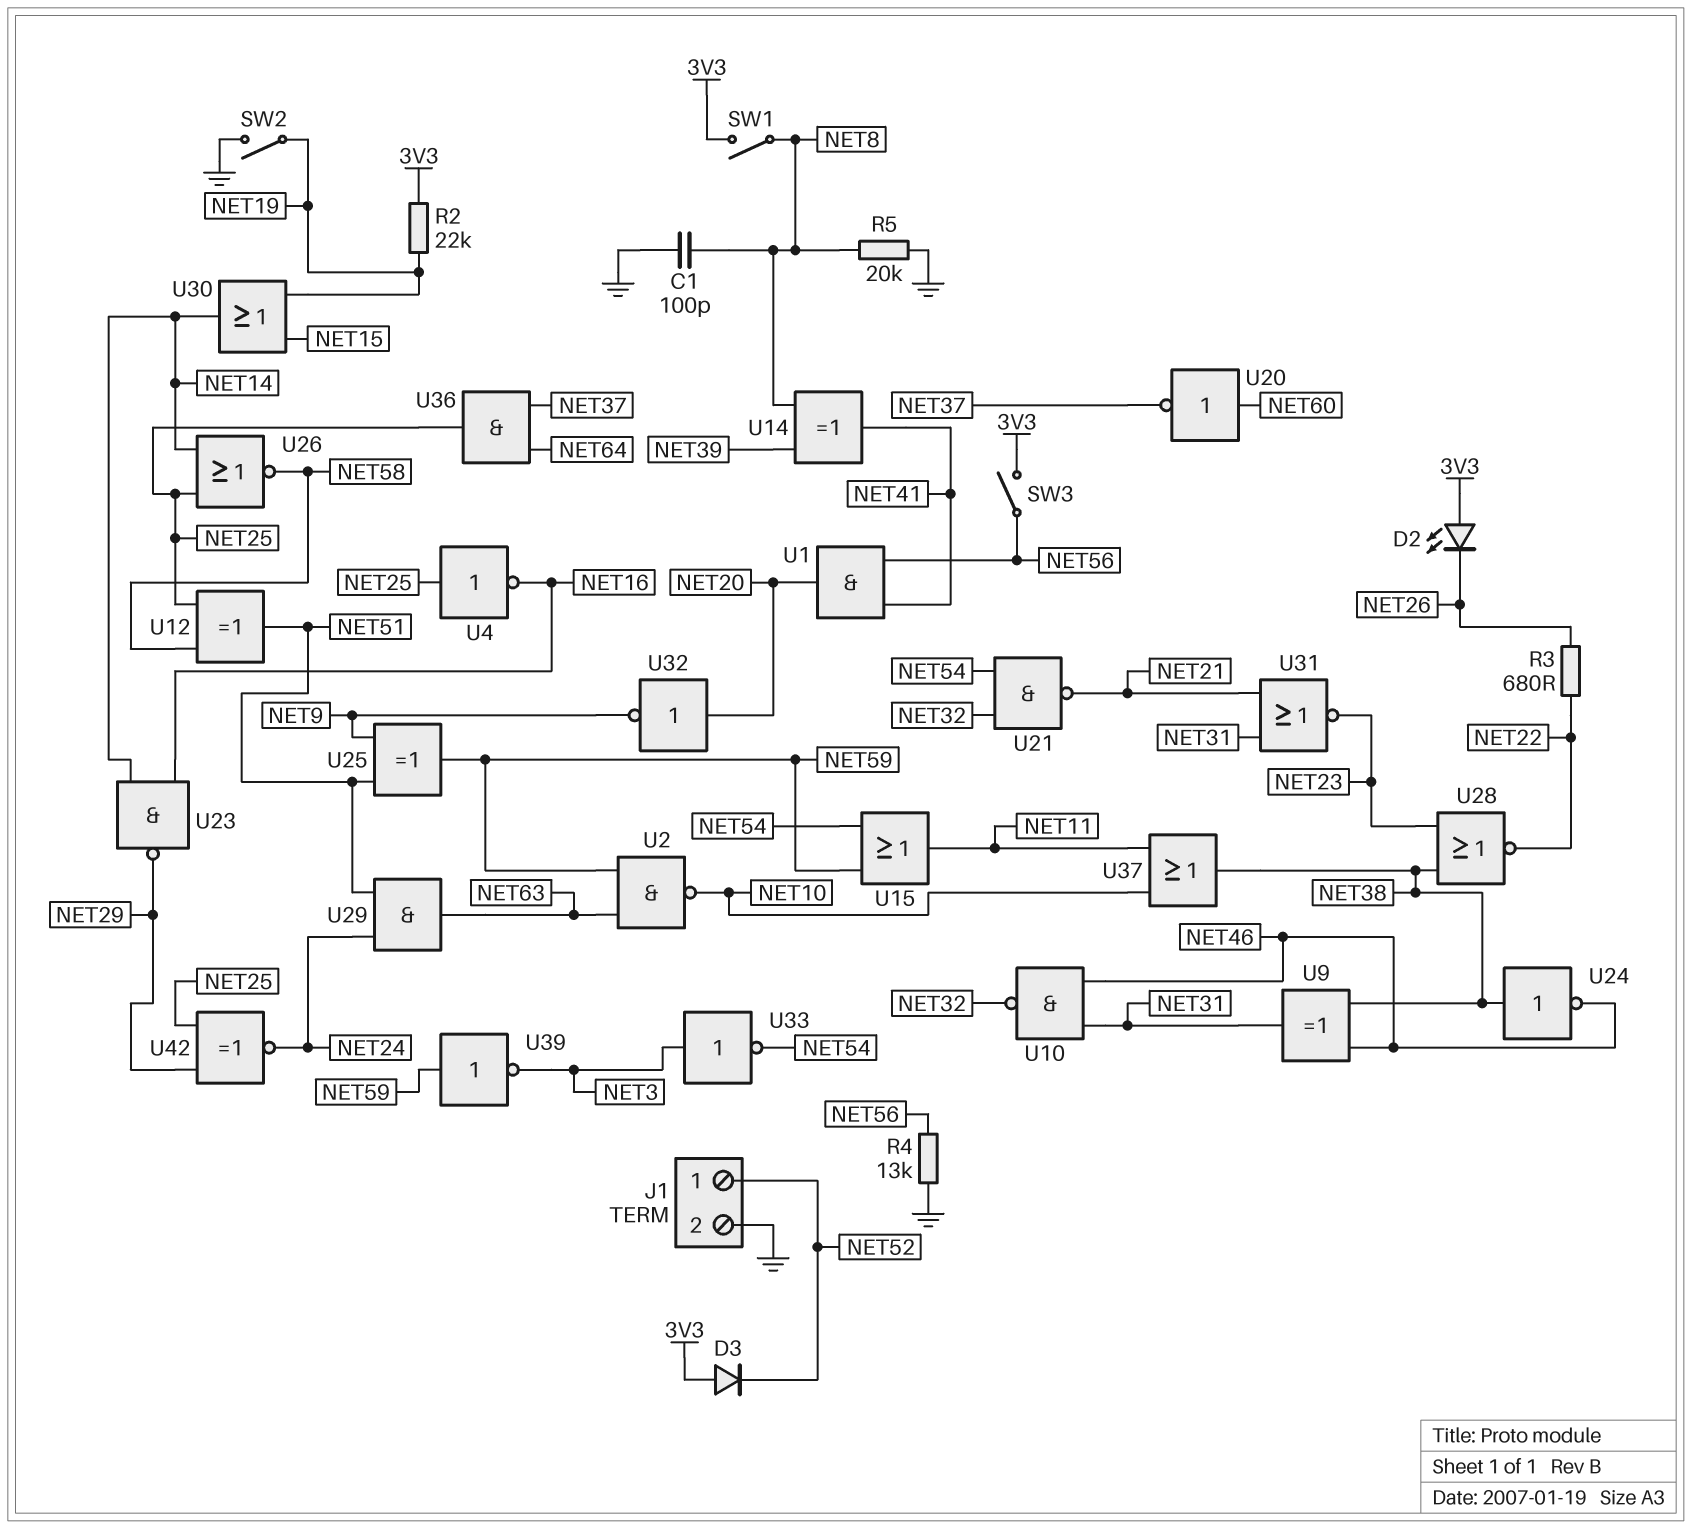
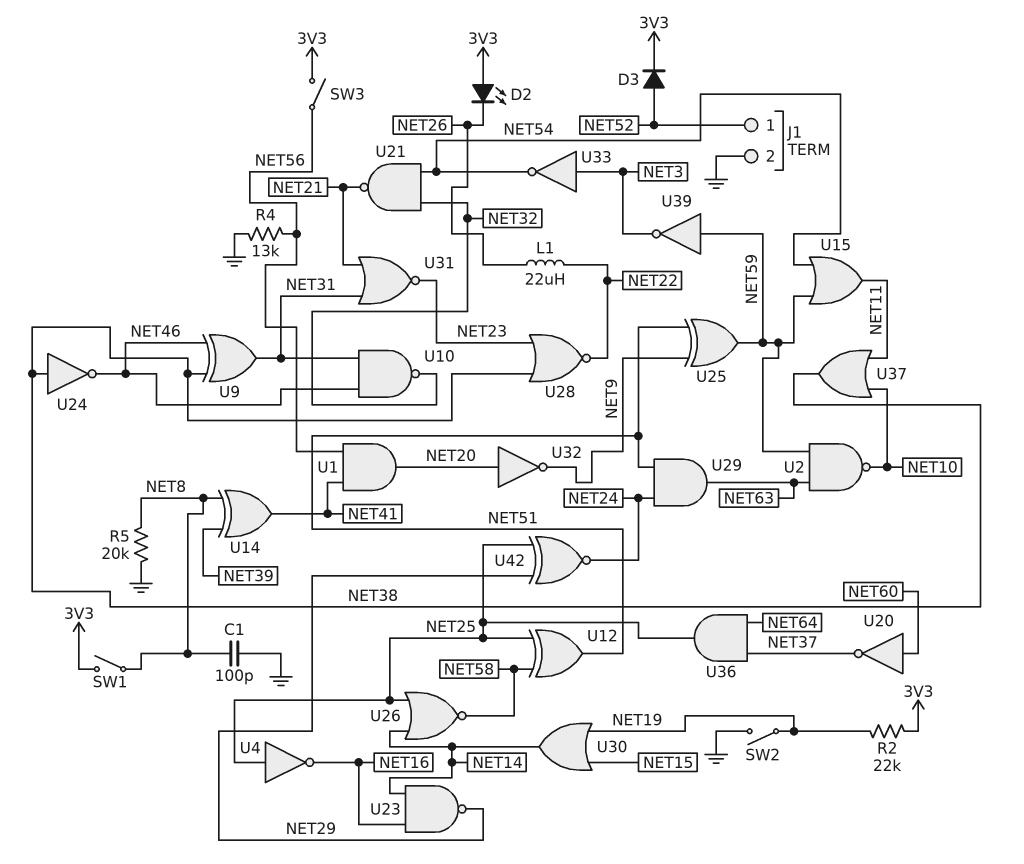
D3: diode (A 3V3, K NET52) -> diode (A NET52, K 3V3)
L1: none -> 22uH (NET22, NET26)
R3: 680 (NET22, NET26) -> none

